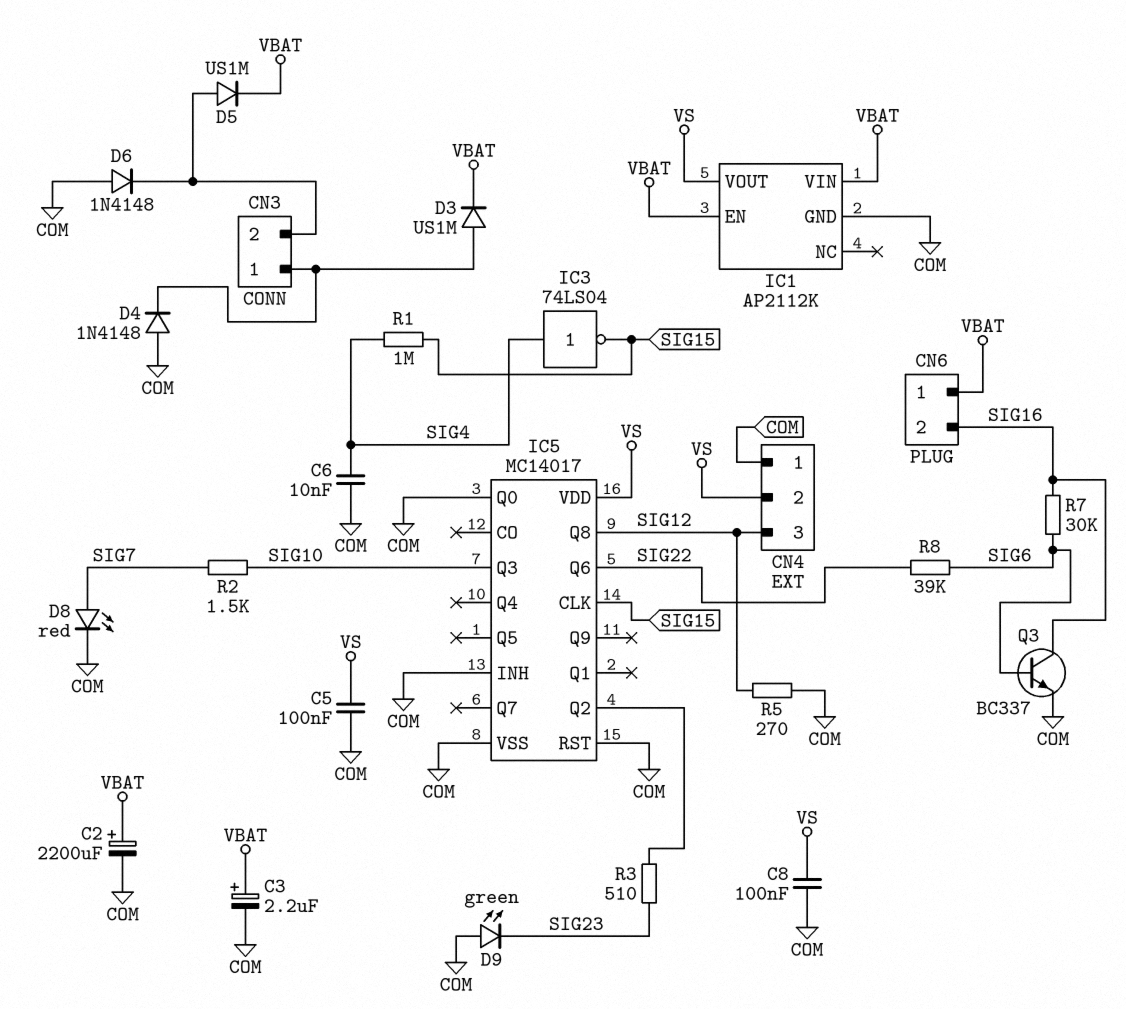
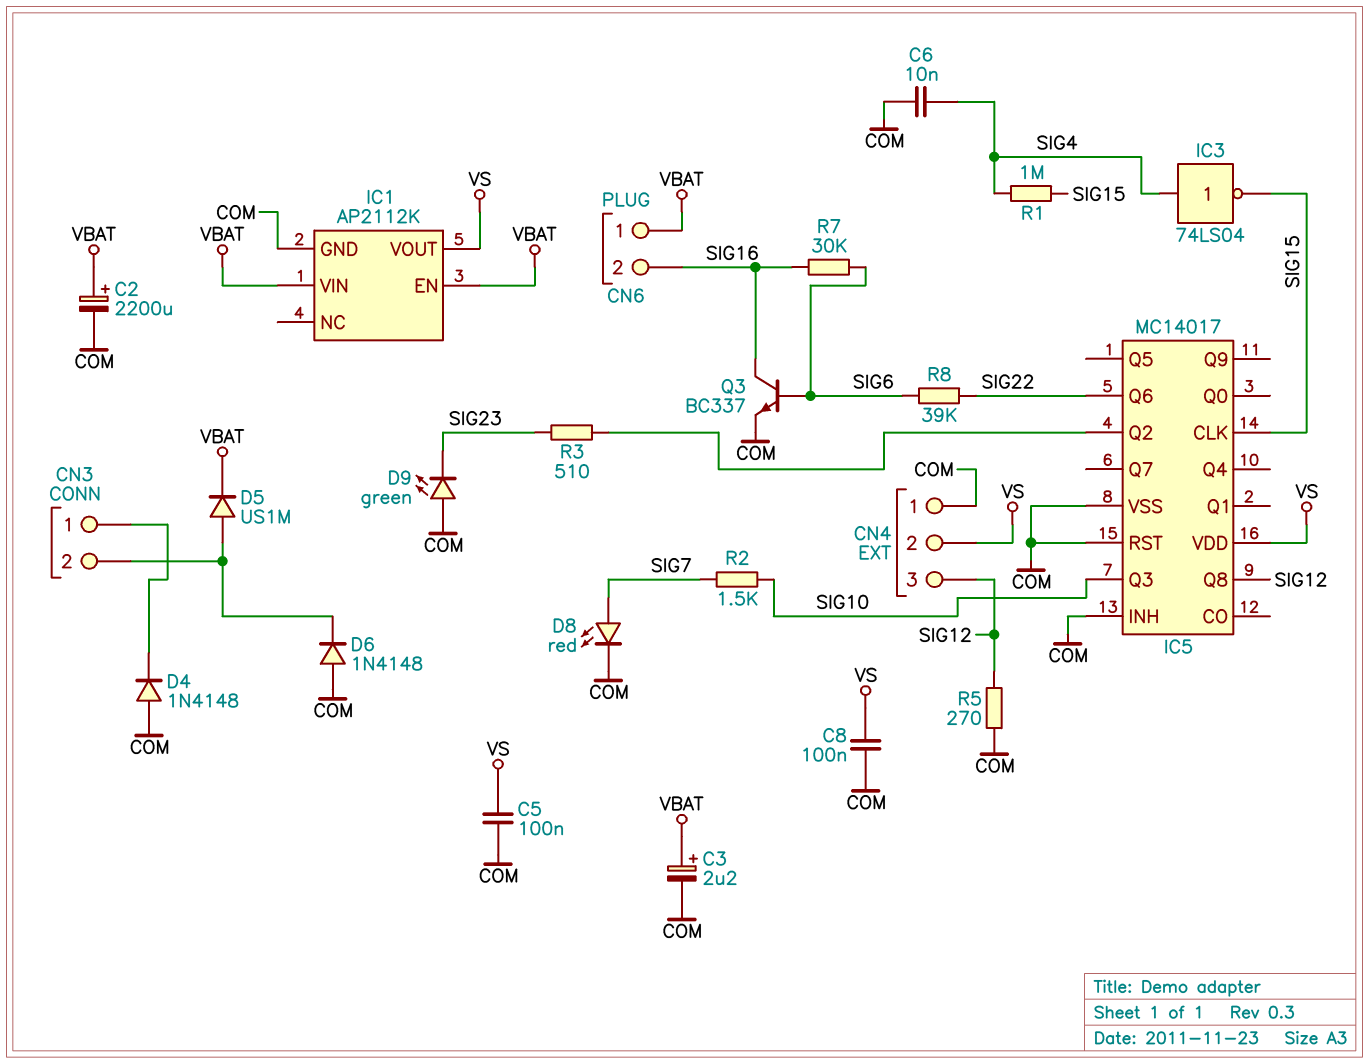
D3: diode US1M (A CN3/1, K VBAT) -> none
IC5 pin Q0: COM -> none

